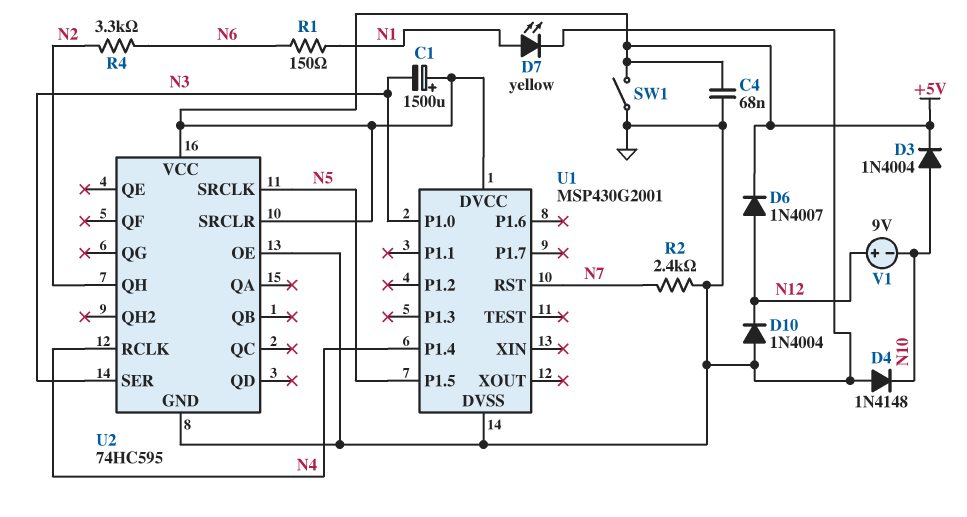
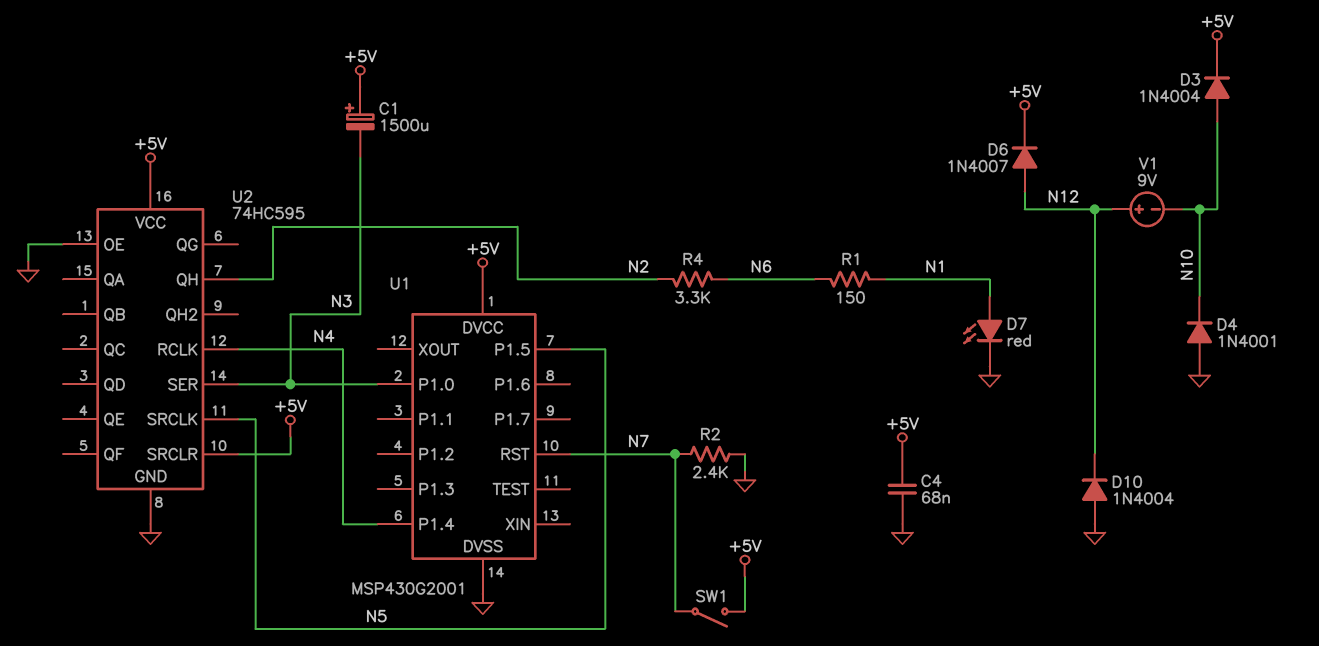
D4: diode 1N4148 (A GND, K N10) -> diode 1N4001 (A GND, K N10)
D7: LED yellow (A N1, K GND) -> LED red (A N1, K GND)
SW1: switch (+5V, GND) -> switch (+5V, N7)

